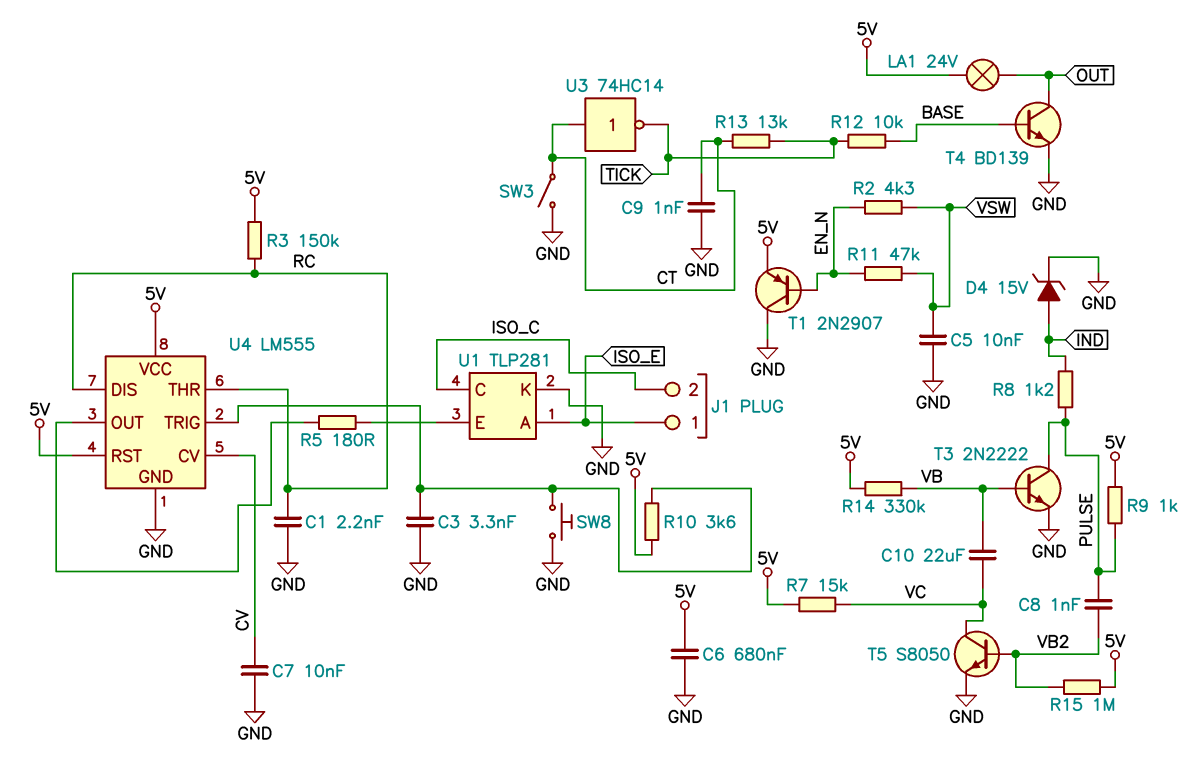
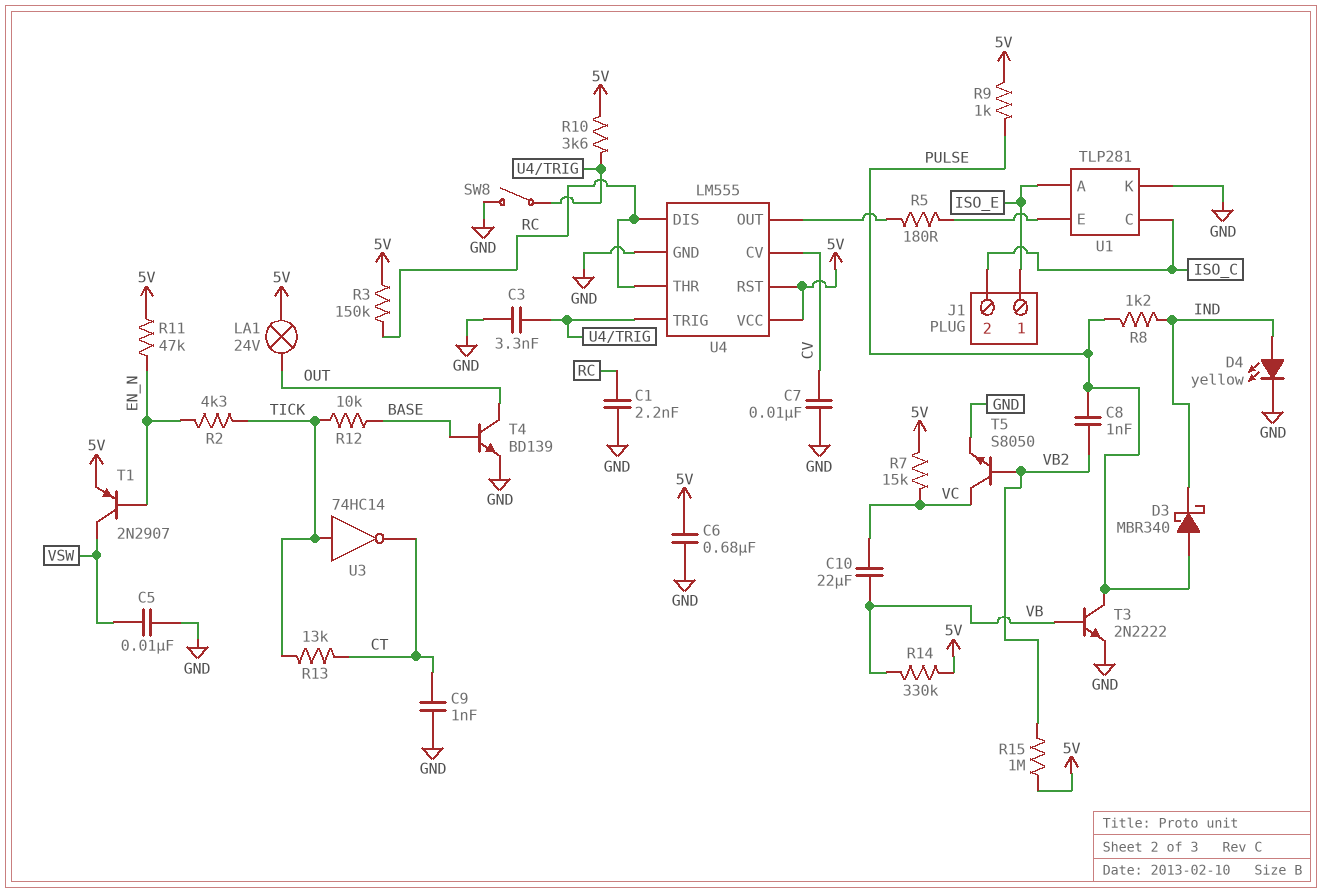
D3: none -> schottky MBR340 (A PULSE, K IND)
D4: zener 15V (A IND, K GND) -> LED yellow (A IND, K GND)
R2: 4.3k (EN_N, VSW) -> 4.3k (EN_N, TICK)
R11: 47k (EN_N, VSW) -> 47k (5V, EN_N)
SW3: switch (CT, GND) -> none
SW8: button (GND, U4/TRIG) -> switch (GND, U4/TRIG)
T1: PNP 2N2907 (B EN_N, C GND, E 5V) -> PNP 2N2907 (B EN_N, C VSW, E 5V)
U3: NOT 74HC14 (in CT, out TICK) -> NOT 74HC14 (in TICK, out CT)

